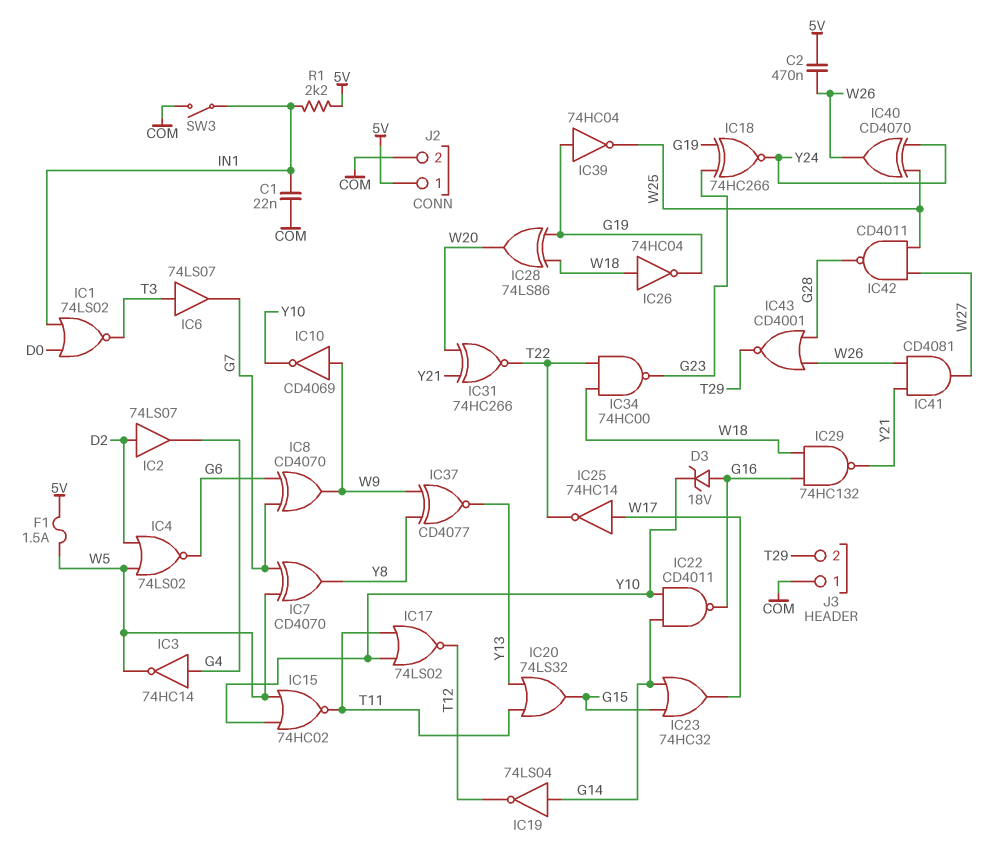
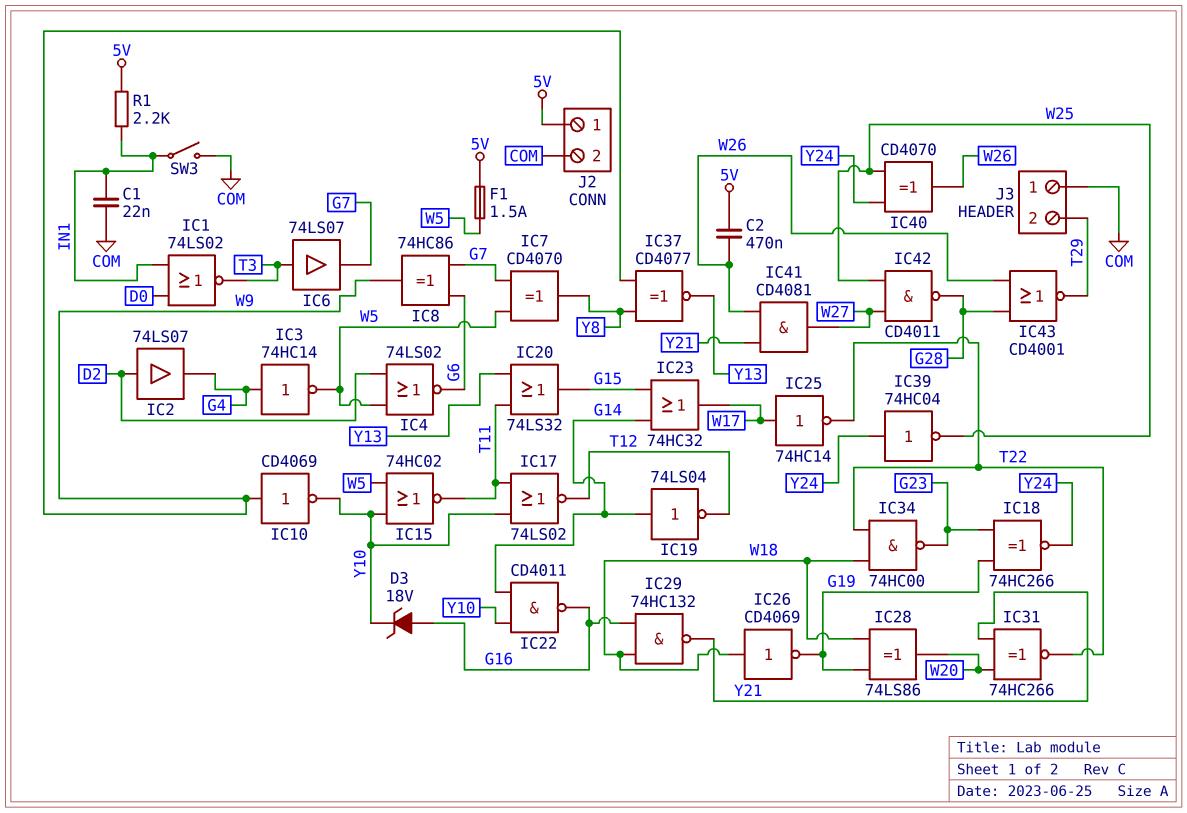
IC8: XOR CD4070 (in G6, in G7, out W9) -> XOR 74HC86 (in G6, in G7, out W9)
IC26: NOT 74HC04 (in W18, out G19) -> NOT CD4069 (in W18, out G19)
IC39: NOT 74HC04 (in G19, out W25) -> NOT 74HC04 (in Y24, out W25)

